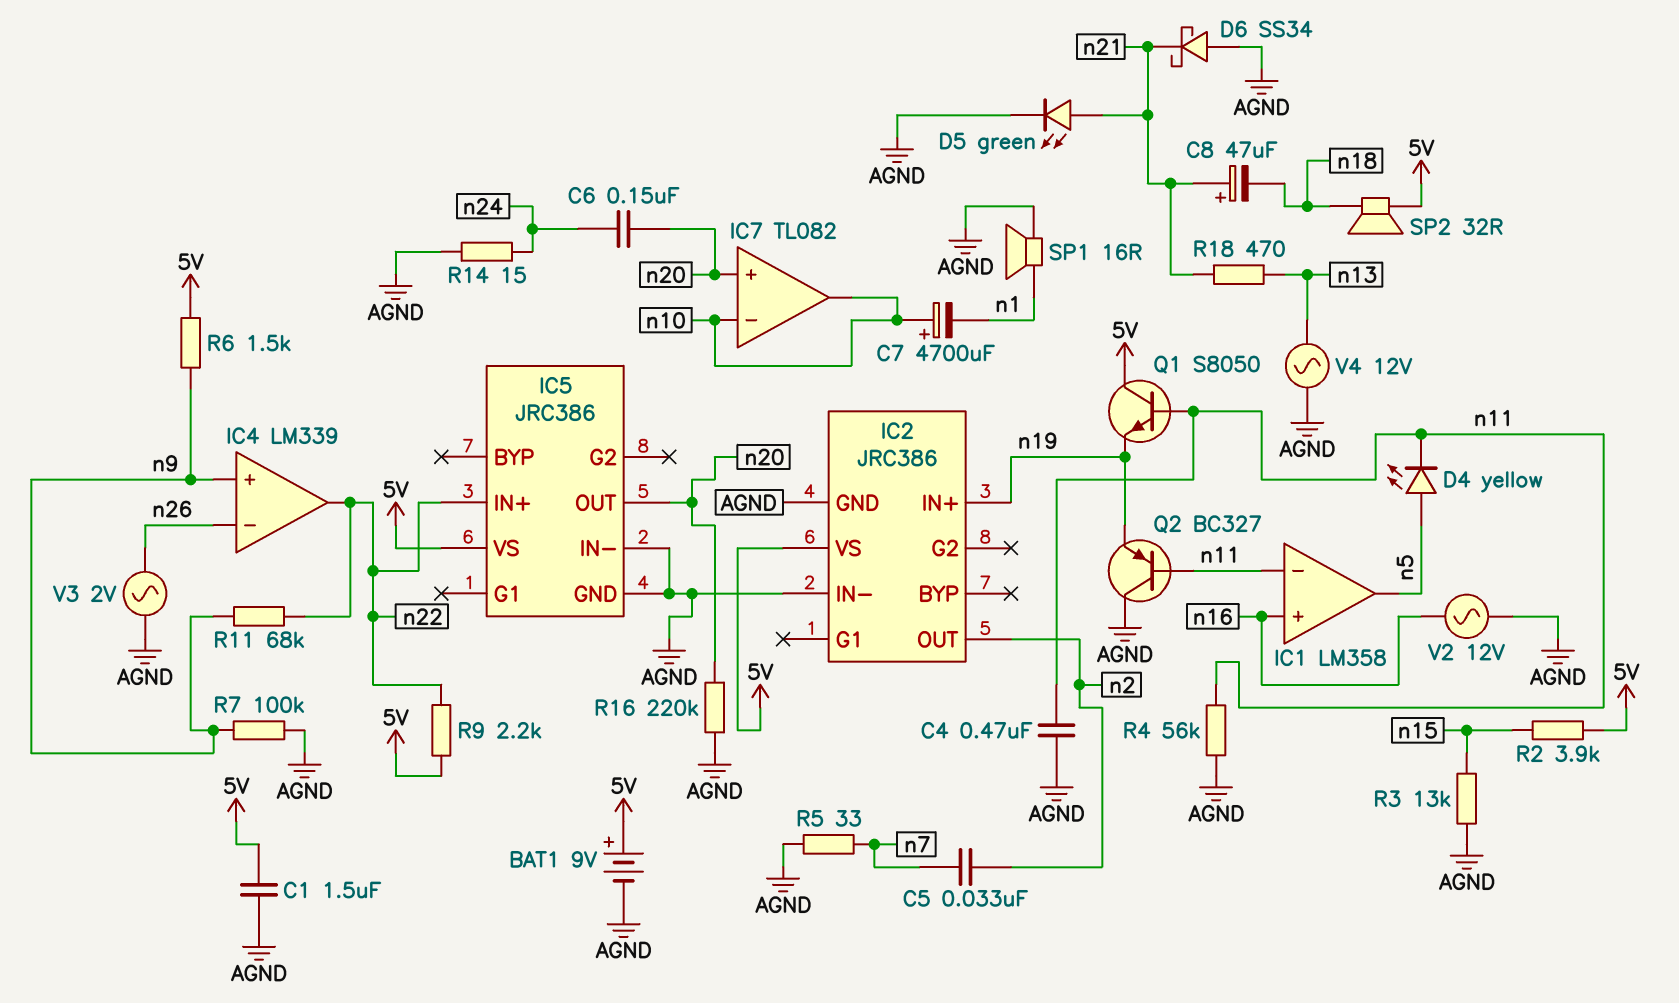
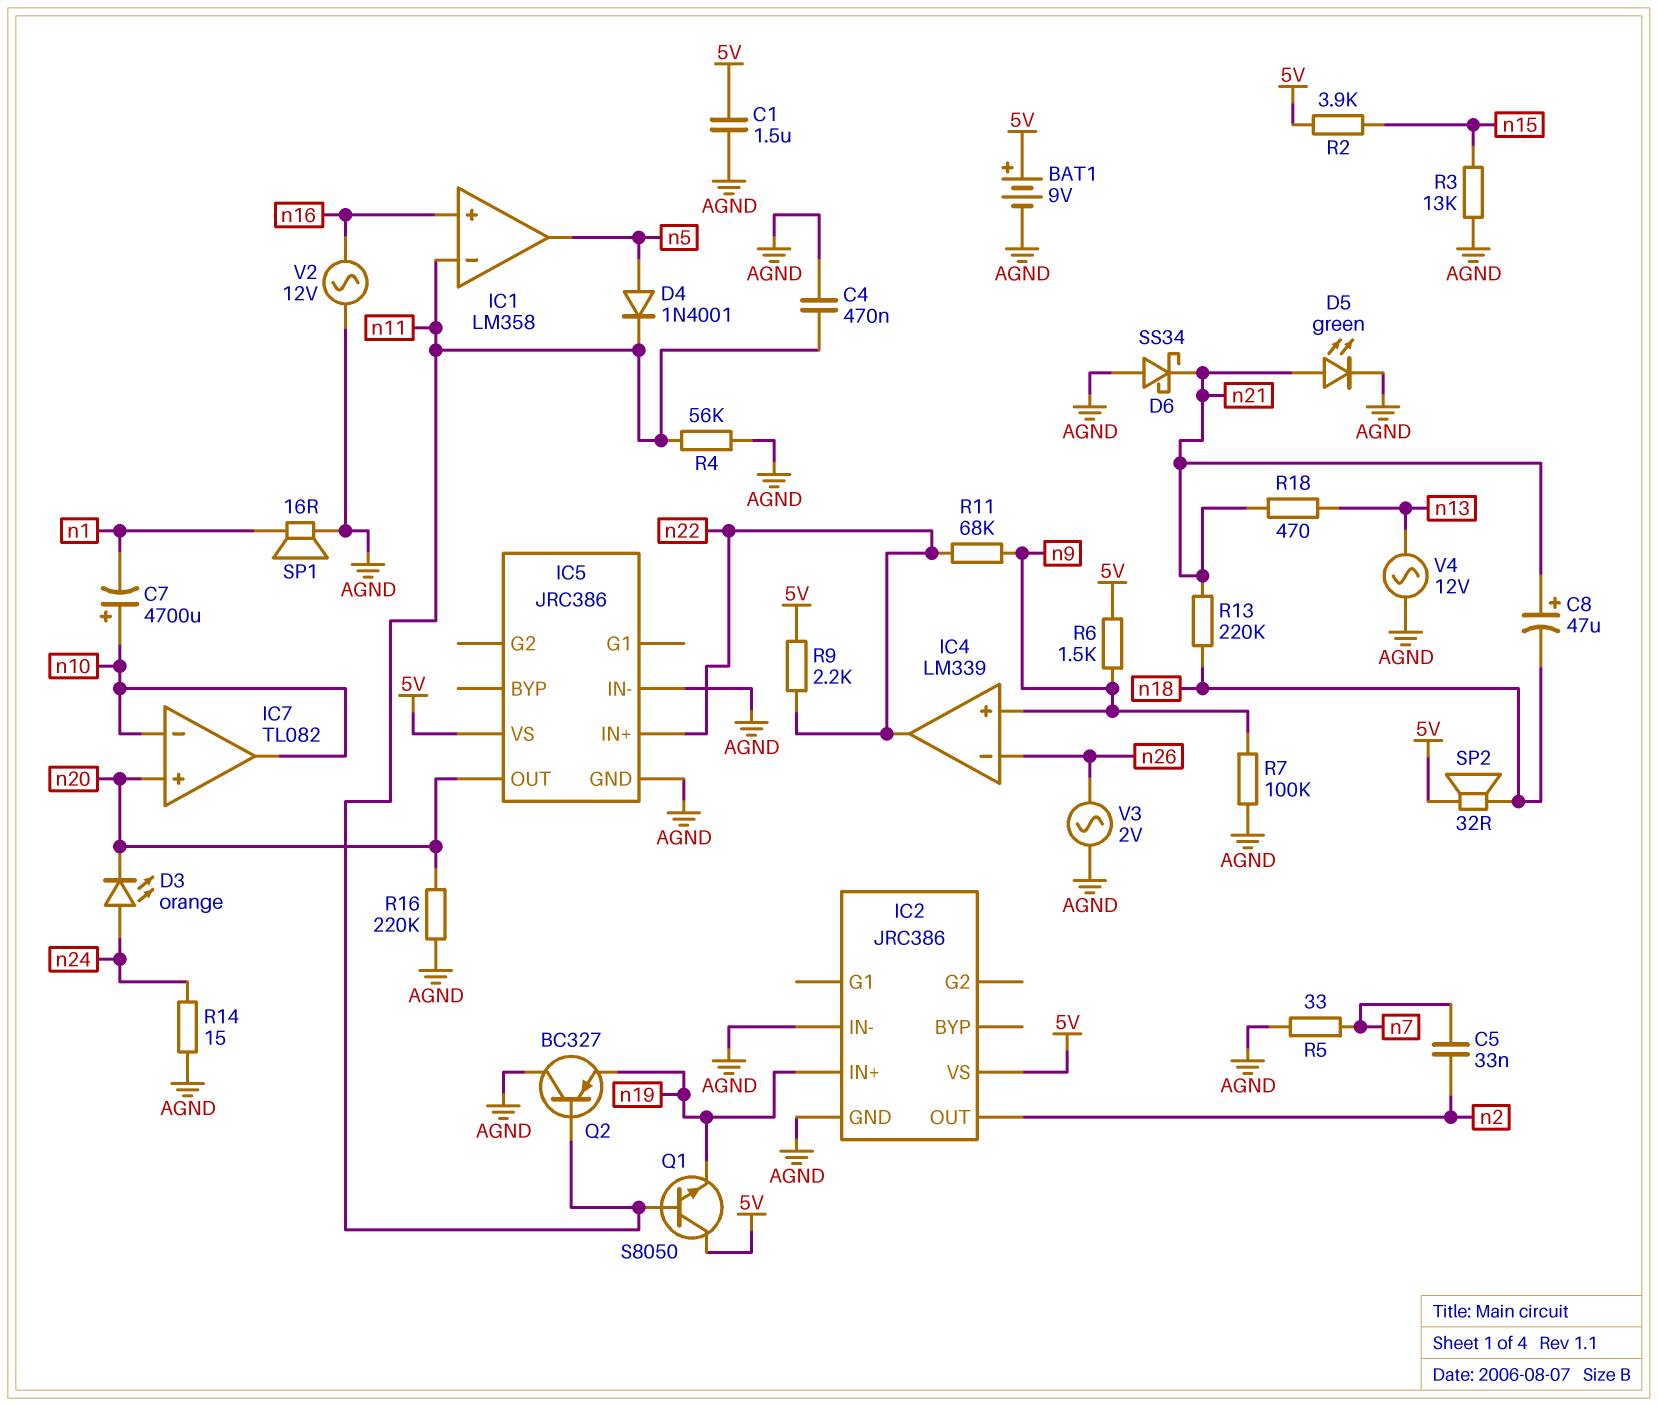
C6: 150nF (n20, n24) -> none
D3: none -> LED orange (A n24, K n20)
D4: LED yellow (A n5, K n11) -> diode 1N4001 (A n5, K n11)
R13: none -> 220k (n18, n21)

